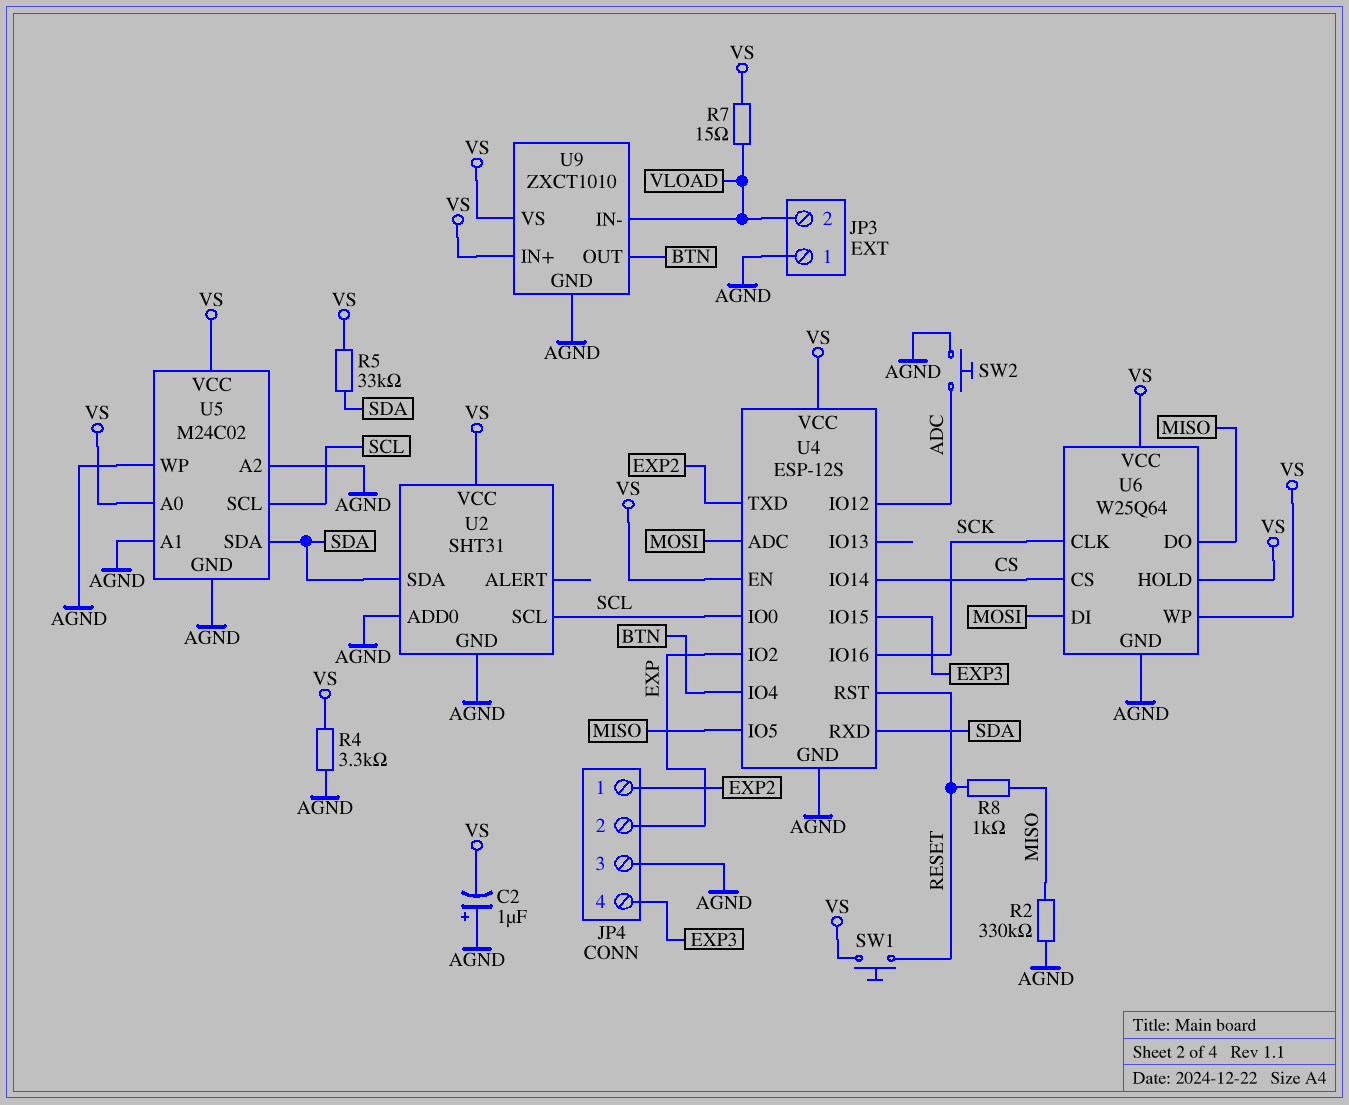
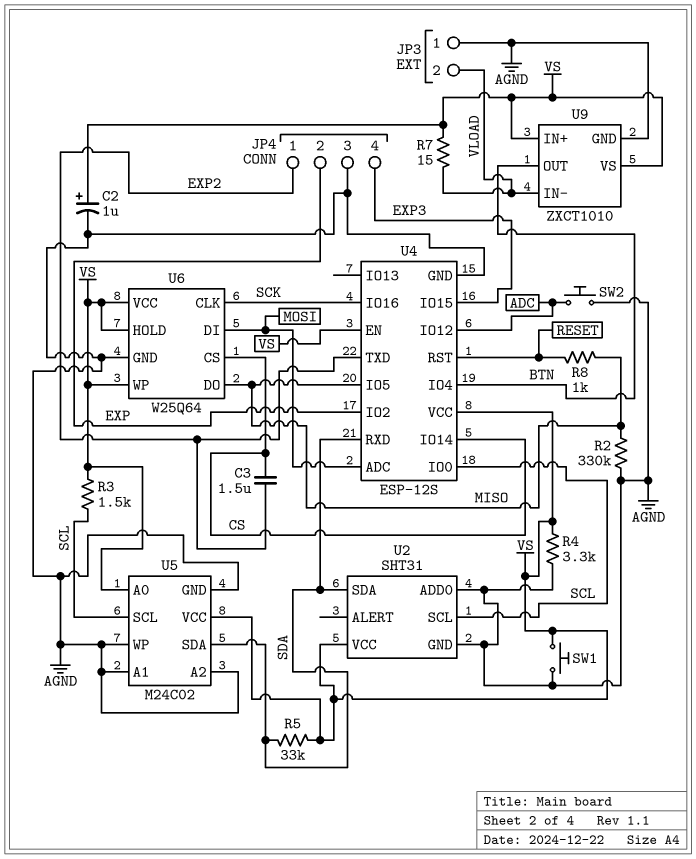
C2: 1uF (plus AGND, minus VS) -> 1uF (plus VS, minus AGND)
C3: none -> 1.5uF (CS, EXP2)
R3: none -> 1.5k (SCL, VS)
SW1: button (RESET, VS) -> button (AGND, VS)

